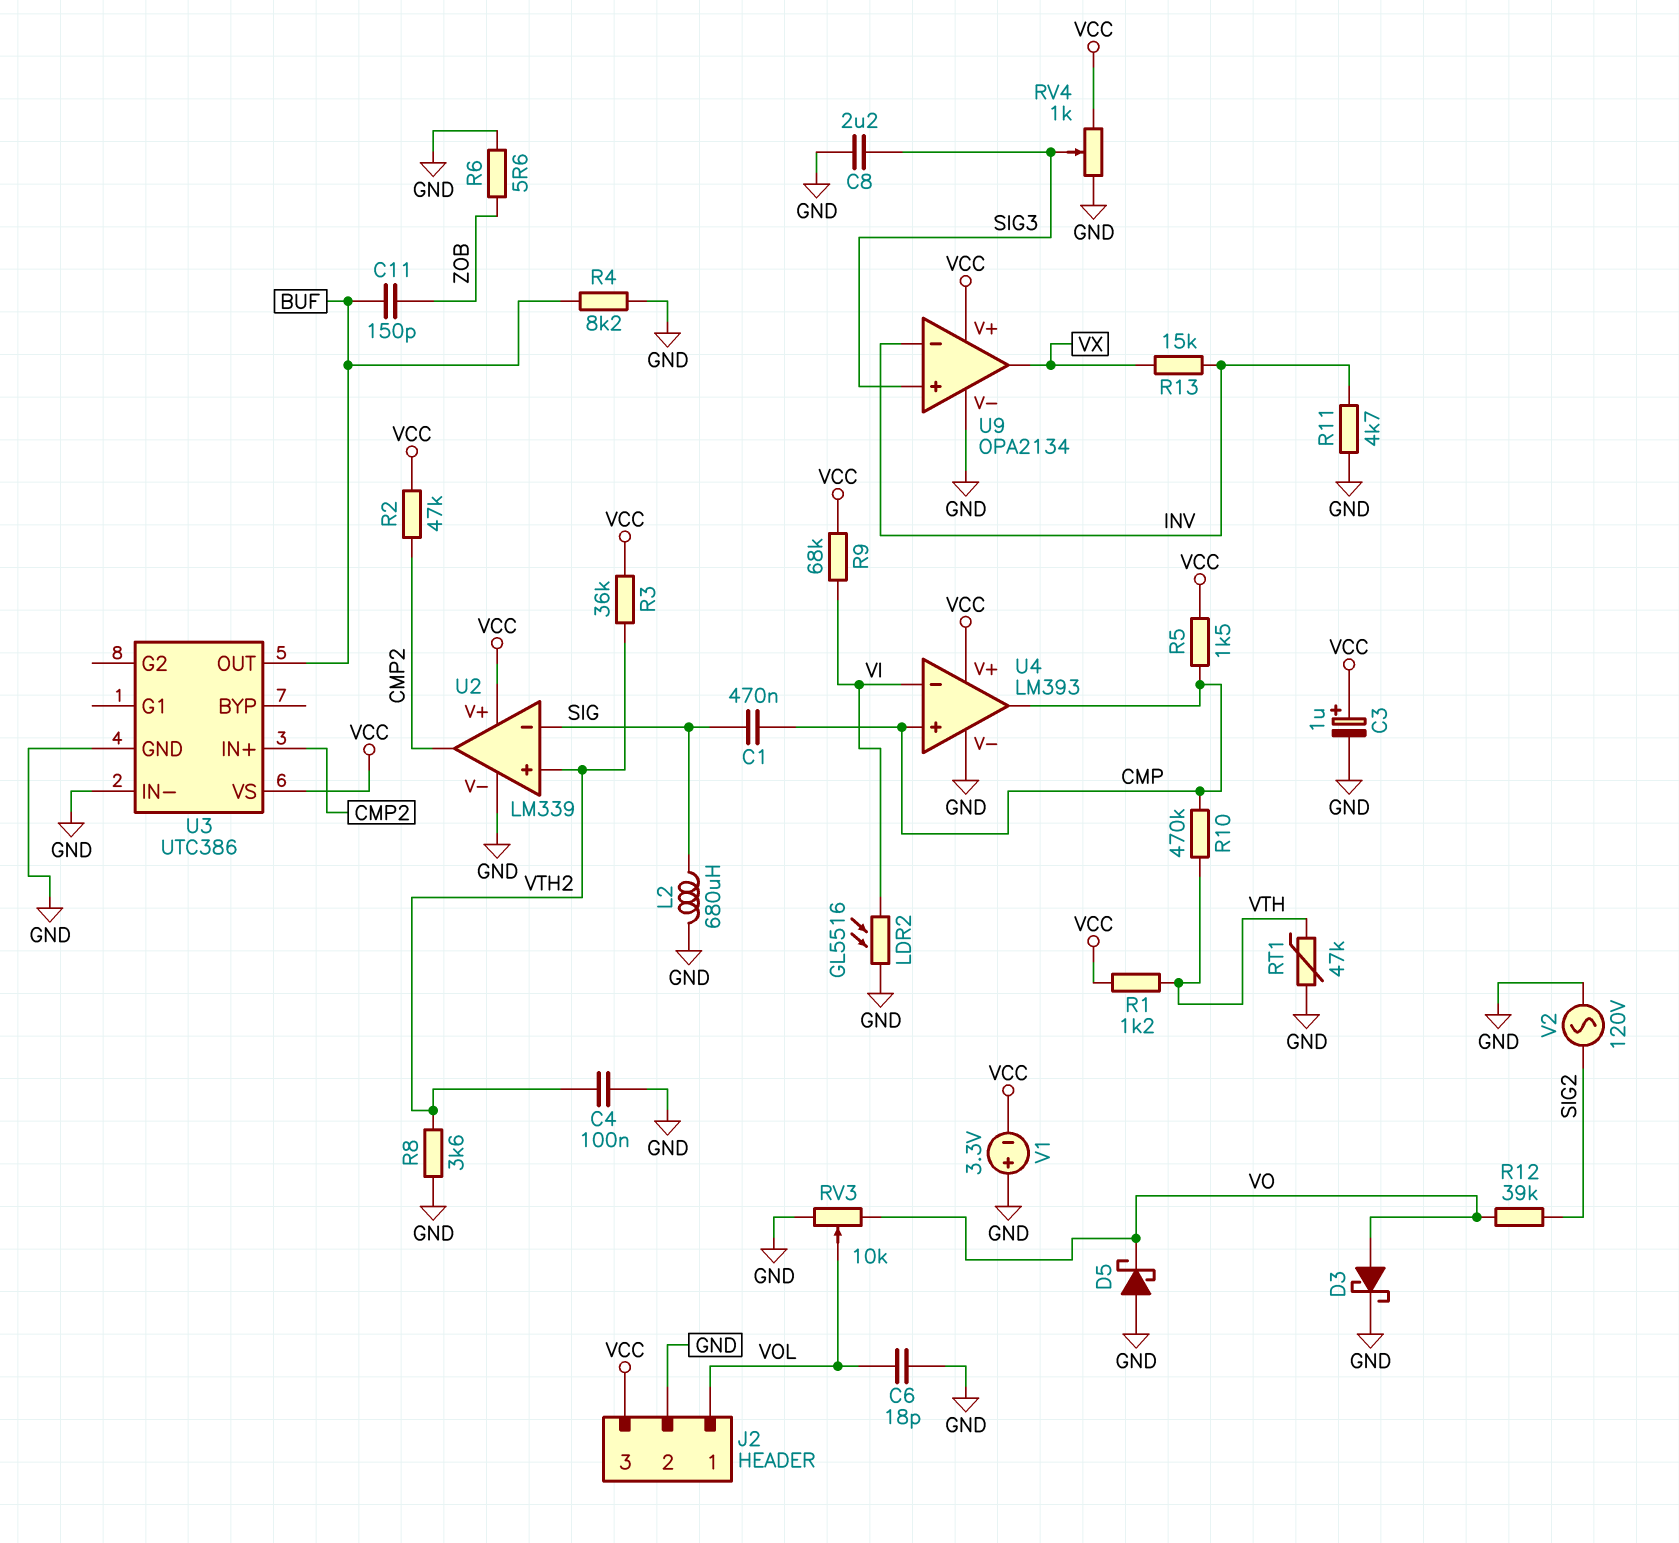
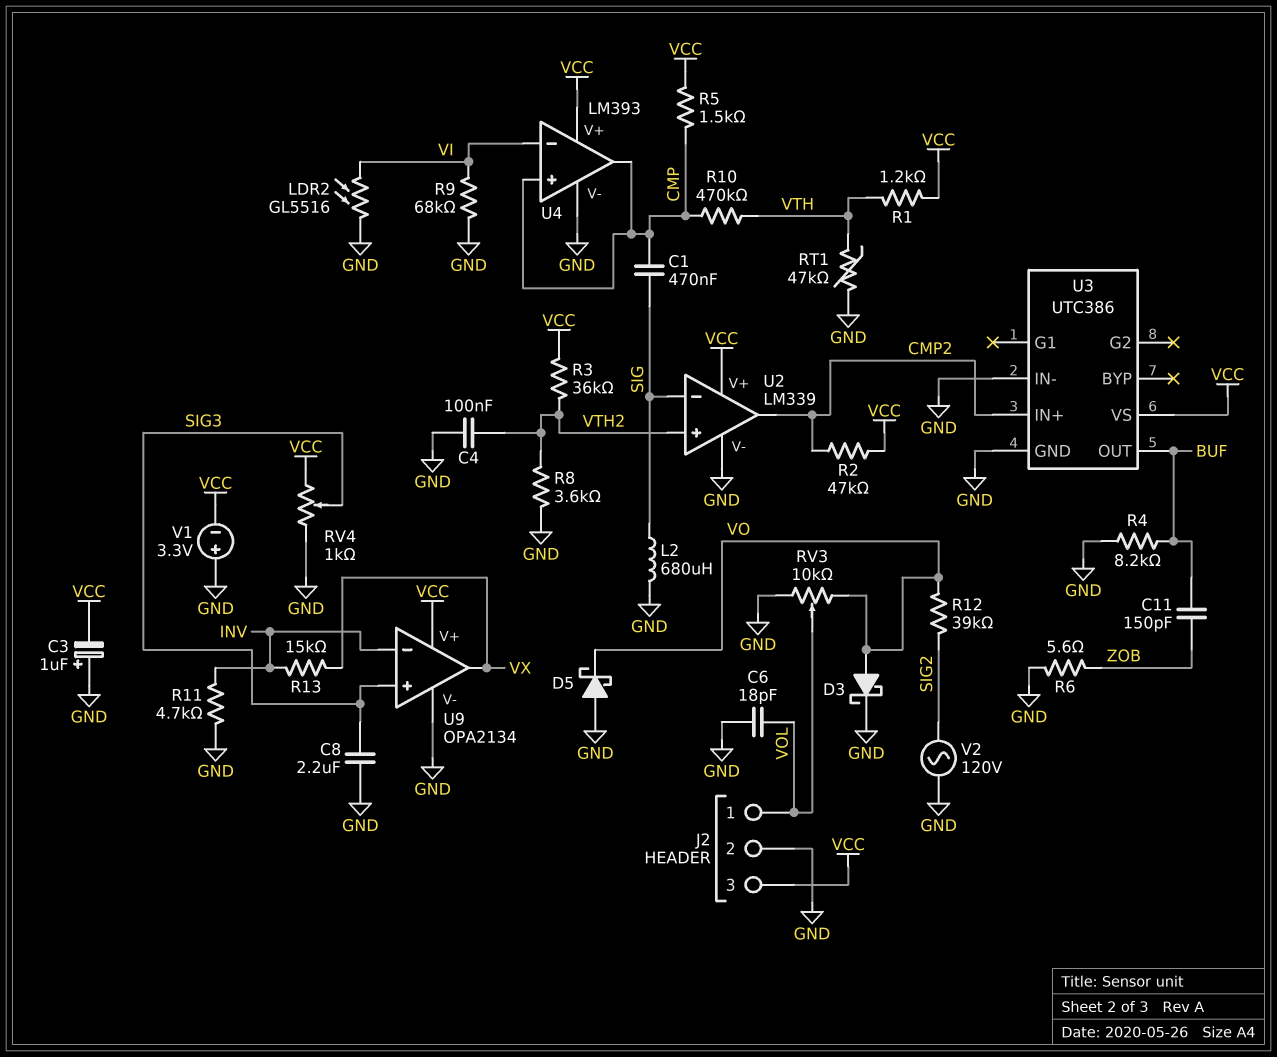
C3: 1uF (plus VCC, minus GND) -> 1uF (plus GND, minus VCC)
R9: 68k (VCC, VI) -> 68k (GND, VI)

